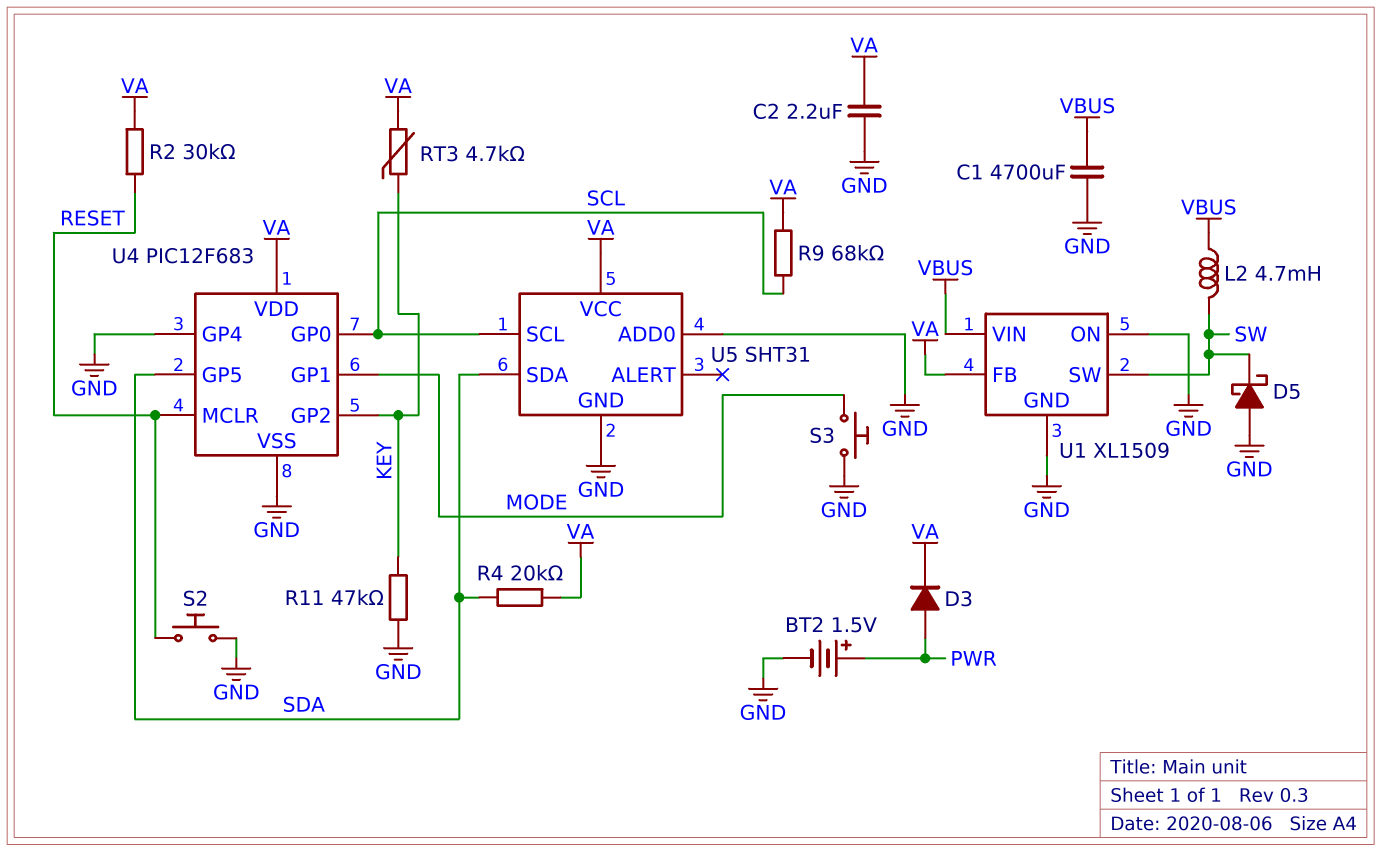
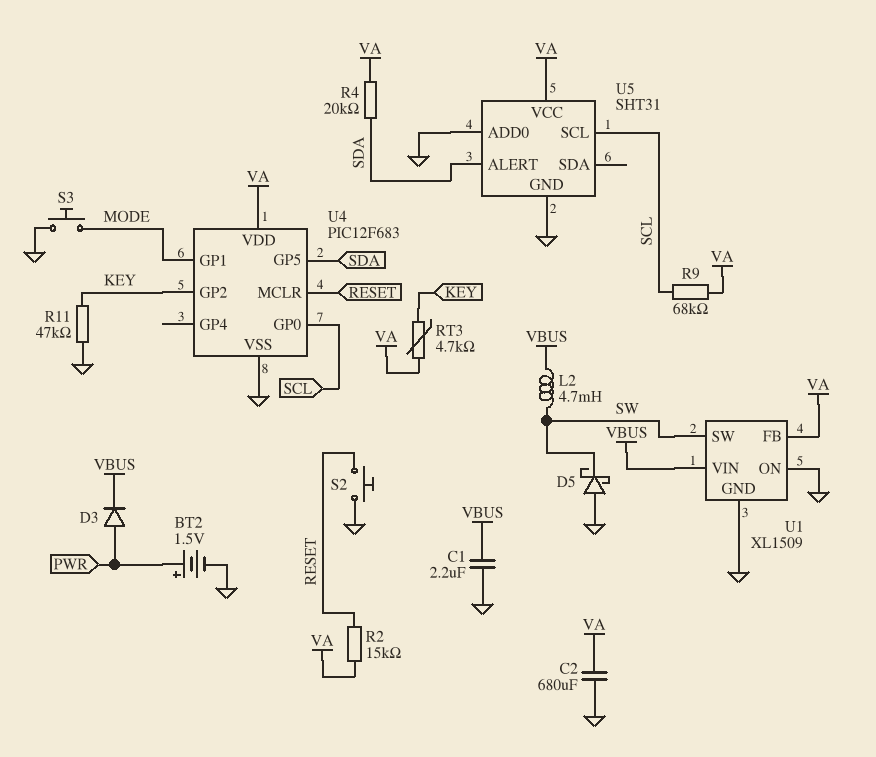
C1: 4700uF (GND, VBUS) -> 2.2uF (GND, VBUS)
C2: 2.2uF (GND, VA) -> 680uF (GND, VA)
D3: diode (A PWR, K VA) -> diode (A PWR, K VBUS)
R2: 30k (RESET, VA) -> 15k (RESET, VA)
U4 pin GP4: GND -> none
U5 pin ALERT: none -> SDA
U5 pin SDA: SDA -> none

